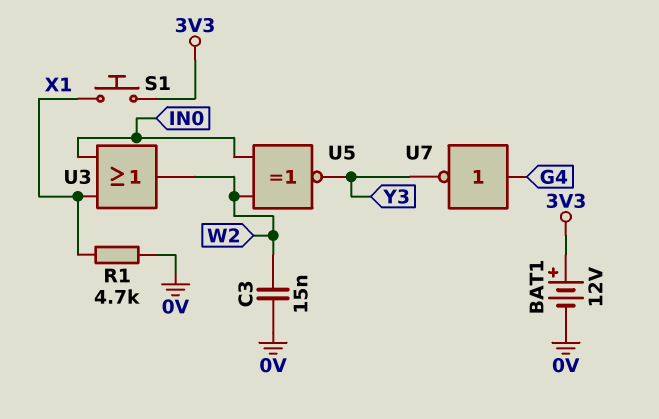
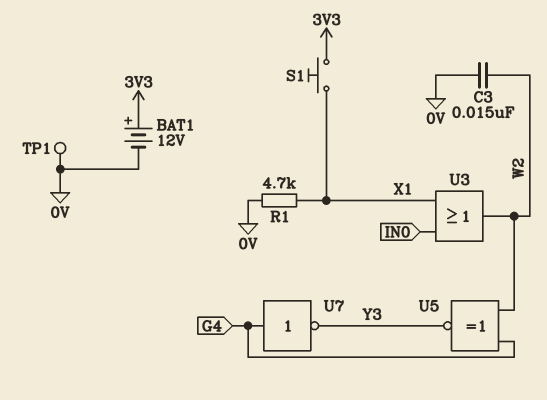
TP1: none -> test point (0V)
U5: XNOR (in IN0, in W2, out Y3) -> XNOR (in G4, in W2, out Y3)

